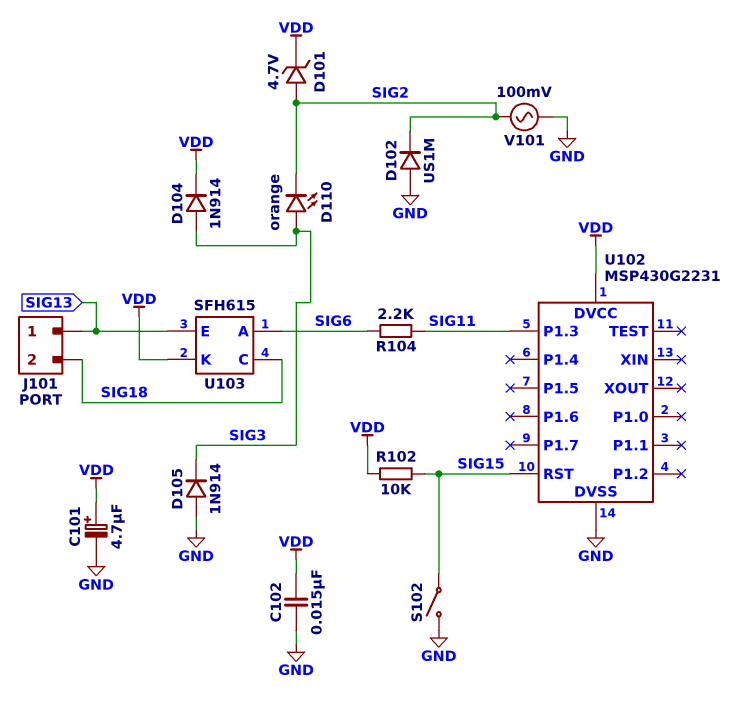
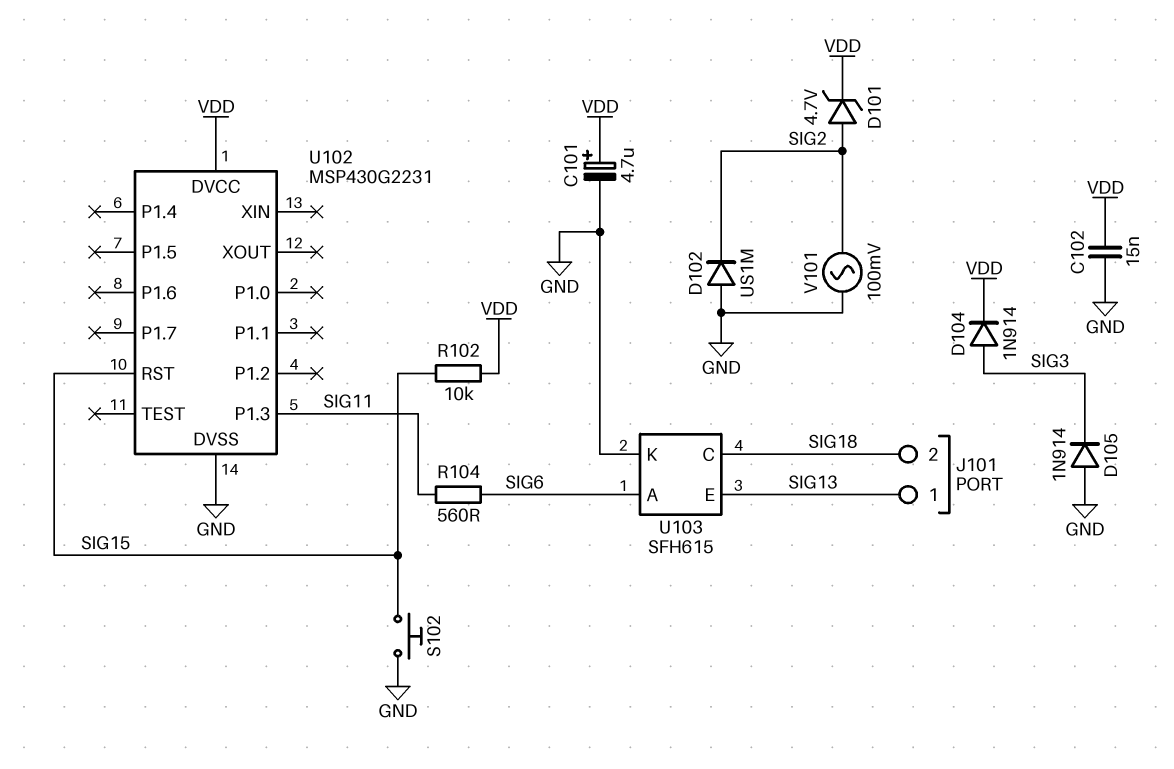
D110: LED orange (A SIG3, K SIG2) -> none
R104: 2.2k (SIG6, SIG11) -> 560 (SIG6, SIG11)
S102: switch (GND, SIG15) -> button (GND, SIG15)
U103 pin K: VDD -> GND

